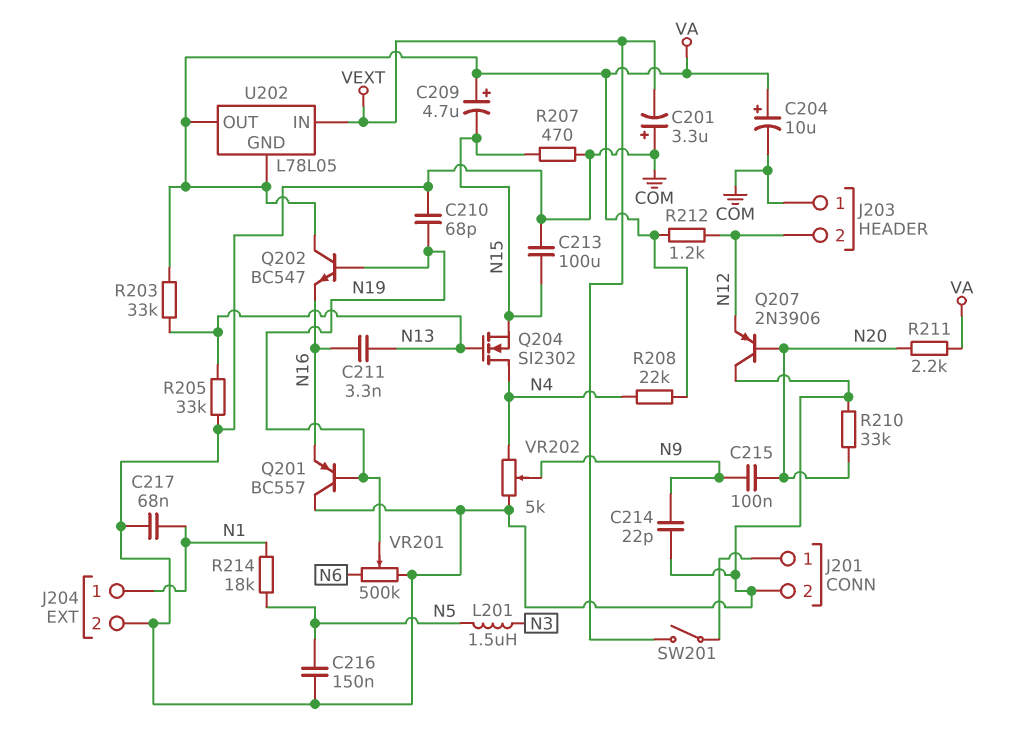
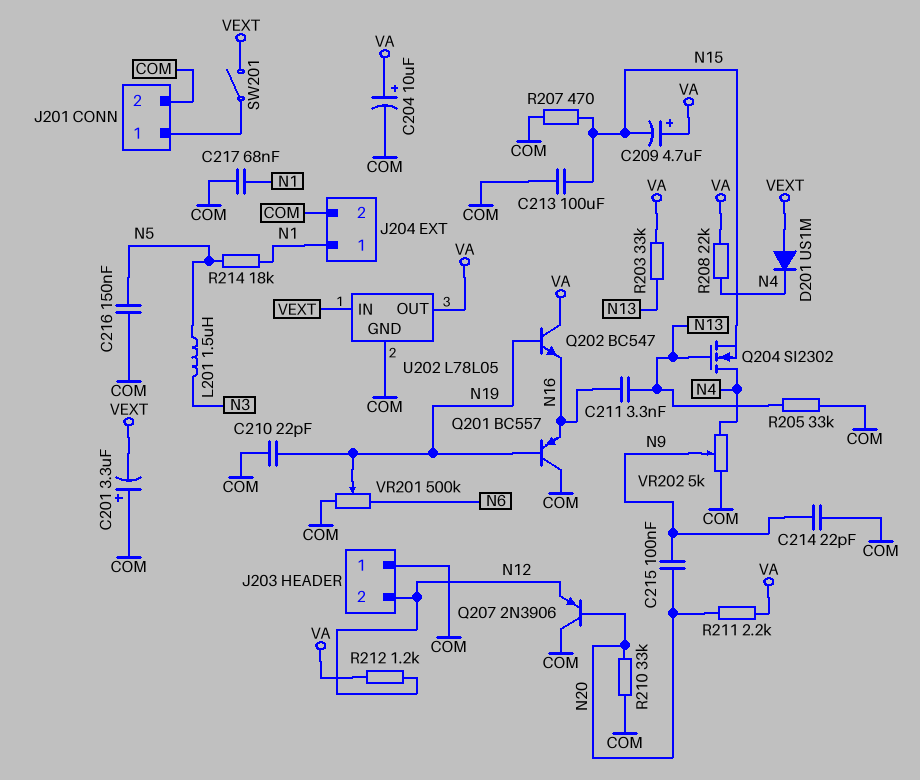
C210: 68pF (COM, N19) -> 22pF (COM, N19)
D201: none -> diode US1M (A VEXT, K N4)
U202 pin GND: VA -> COM

